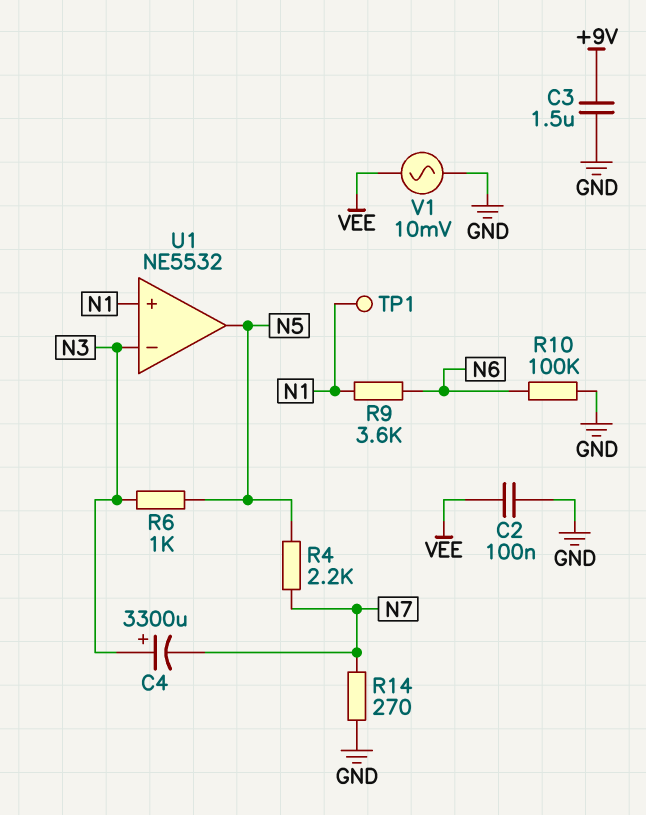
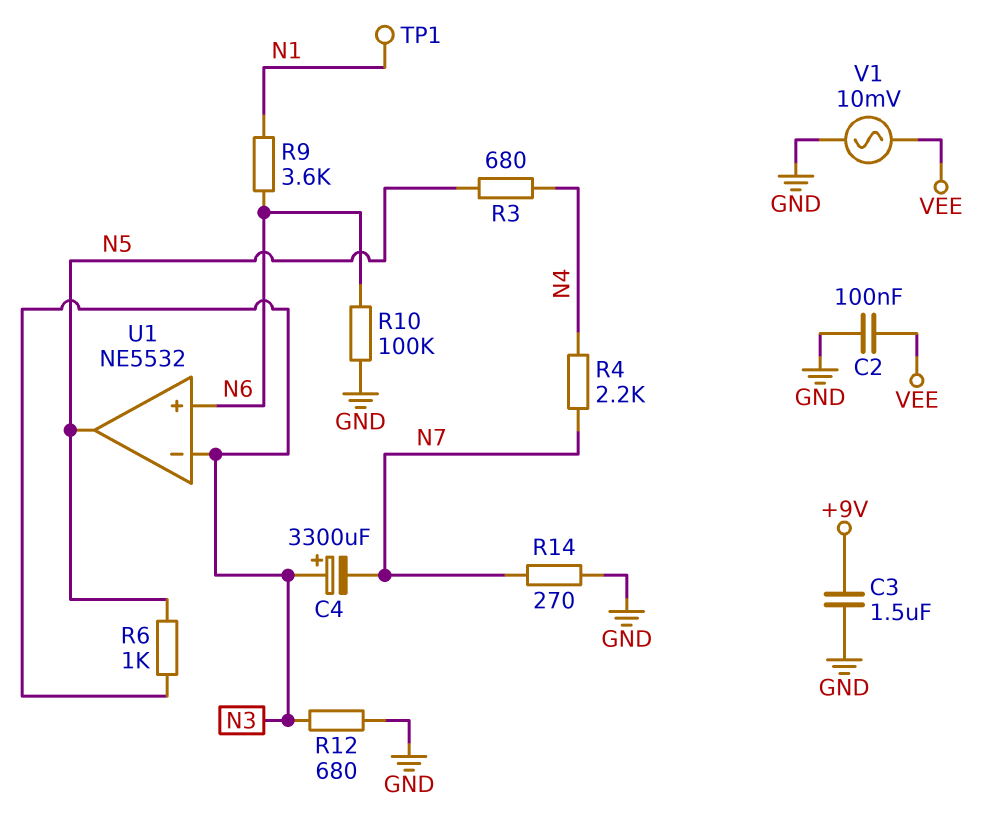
R3: none -> 680 (N4, N5)
R4: 2.2k (N5, N7) -> 2.2k (N4, N7)
R12: none -> 680 (GND, N3)
U1 pin in+: N1 -> N6

